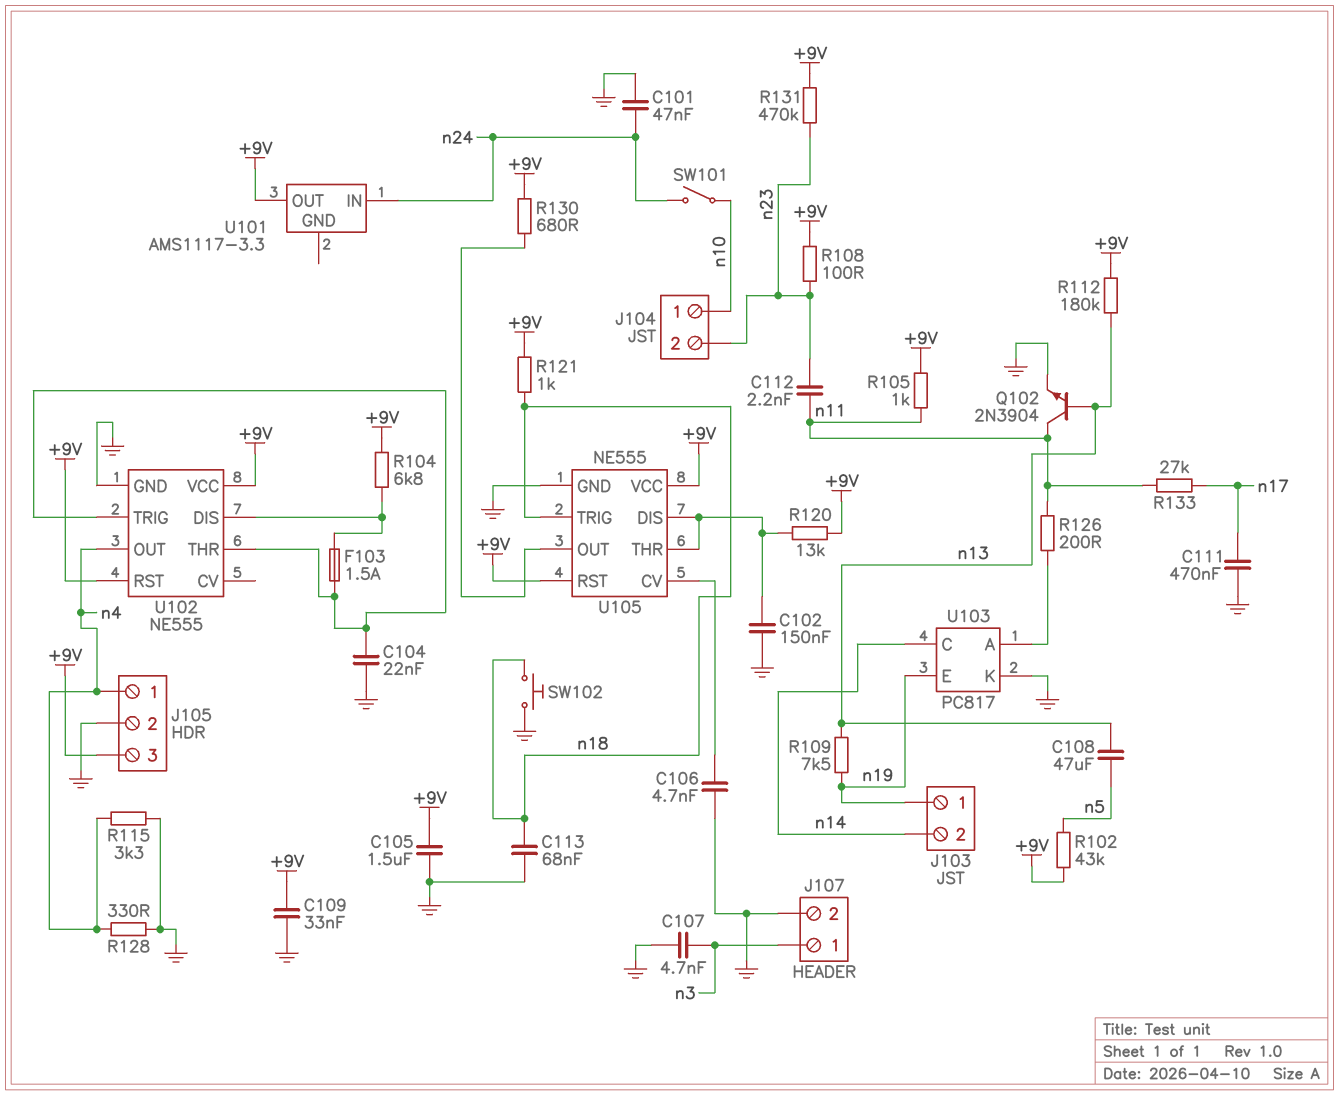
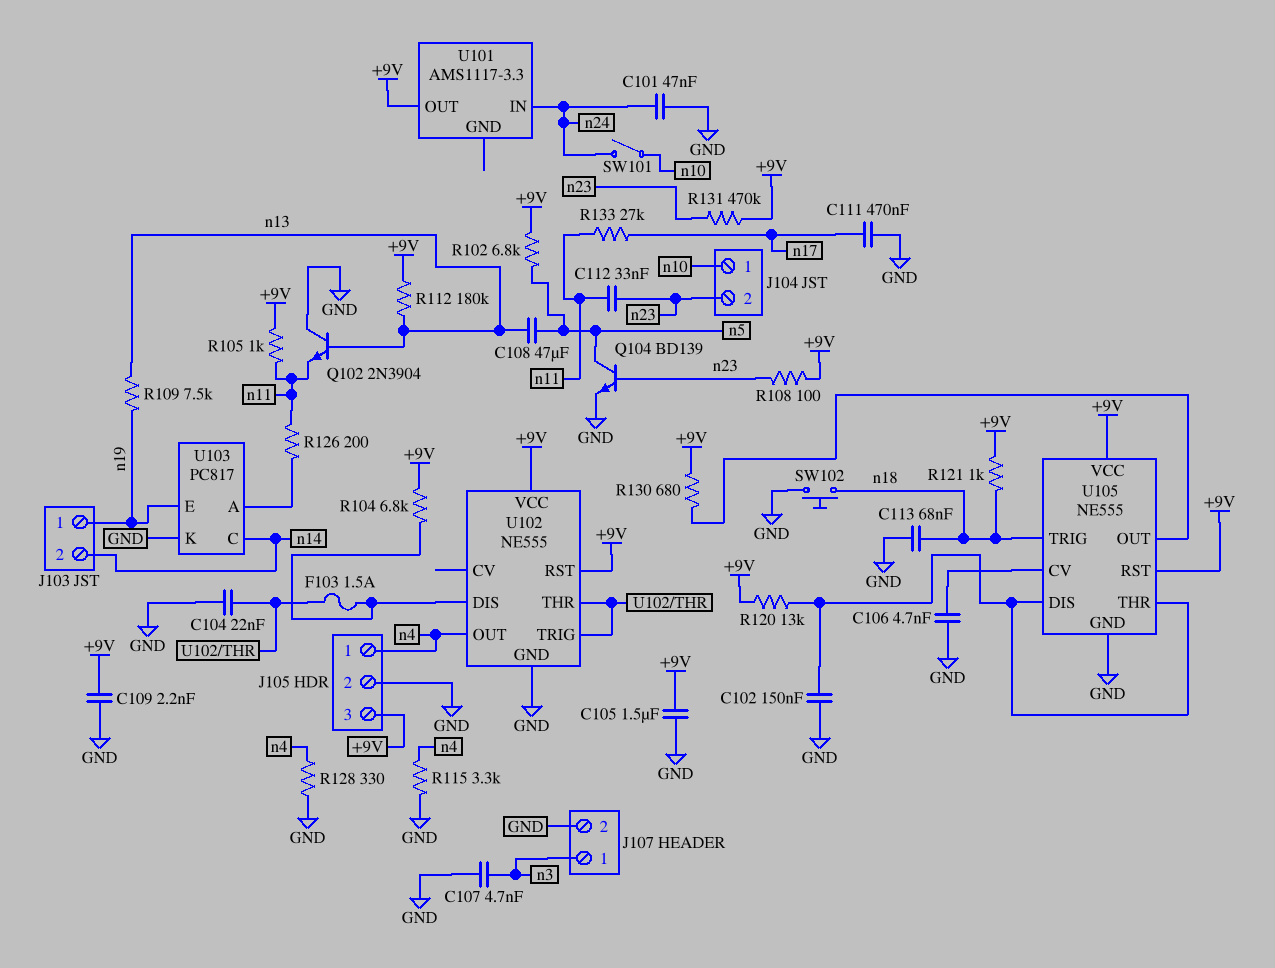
C109: 33nF (+9V, GND) -> 2.2nF (+9V, GND)
C112: 2.2nF (n11, n23) -> 33nF (n11, n23)
Q102: NPN 2N3904 (B n13, C n11, E GND) -> NPN 2N3904 (B n13, C GND, E n11)
Q104: none -> NPN BD139 (B n23, C n5, E GND)
R102: 43k (+9V, n5) -> 6.8k (+9V, n5)

